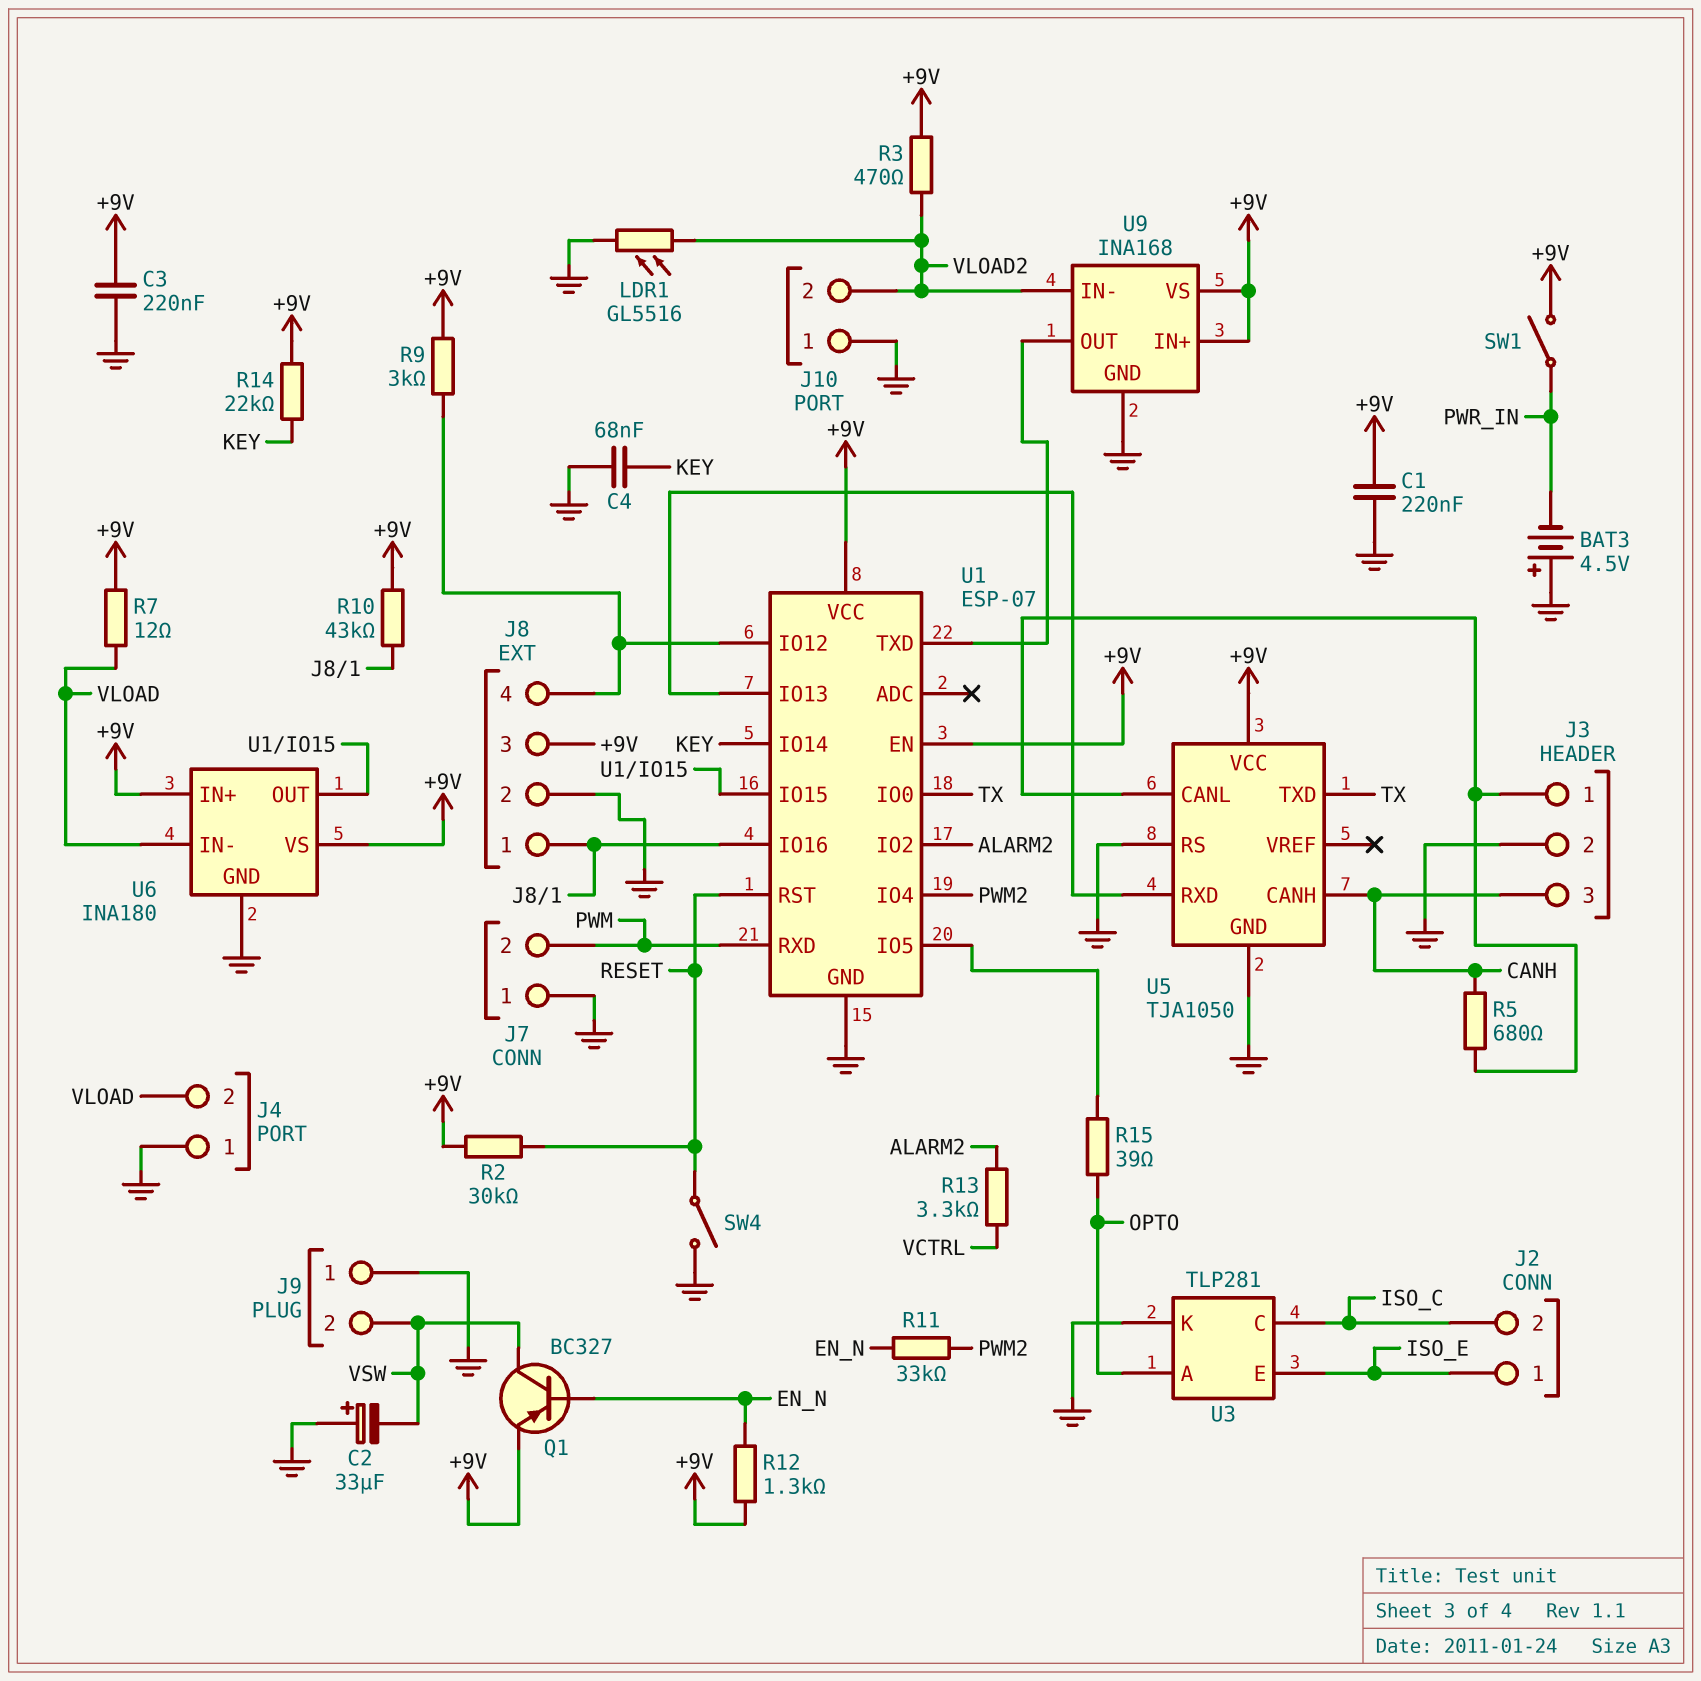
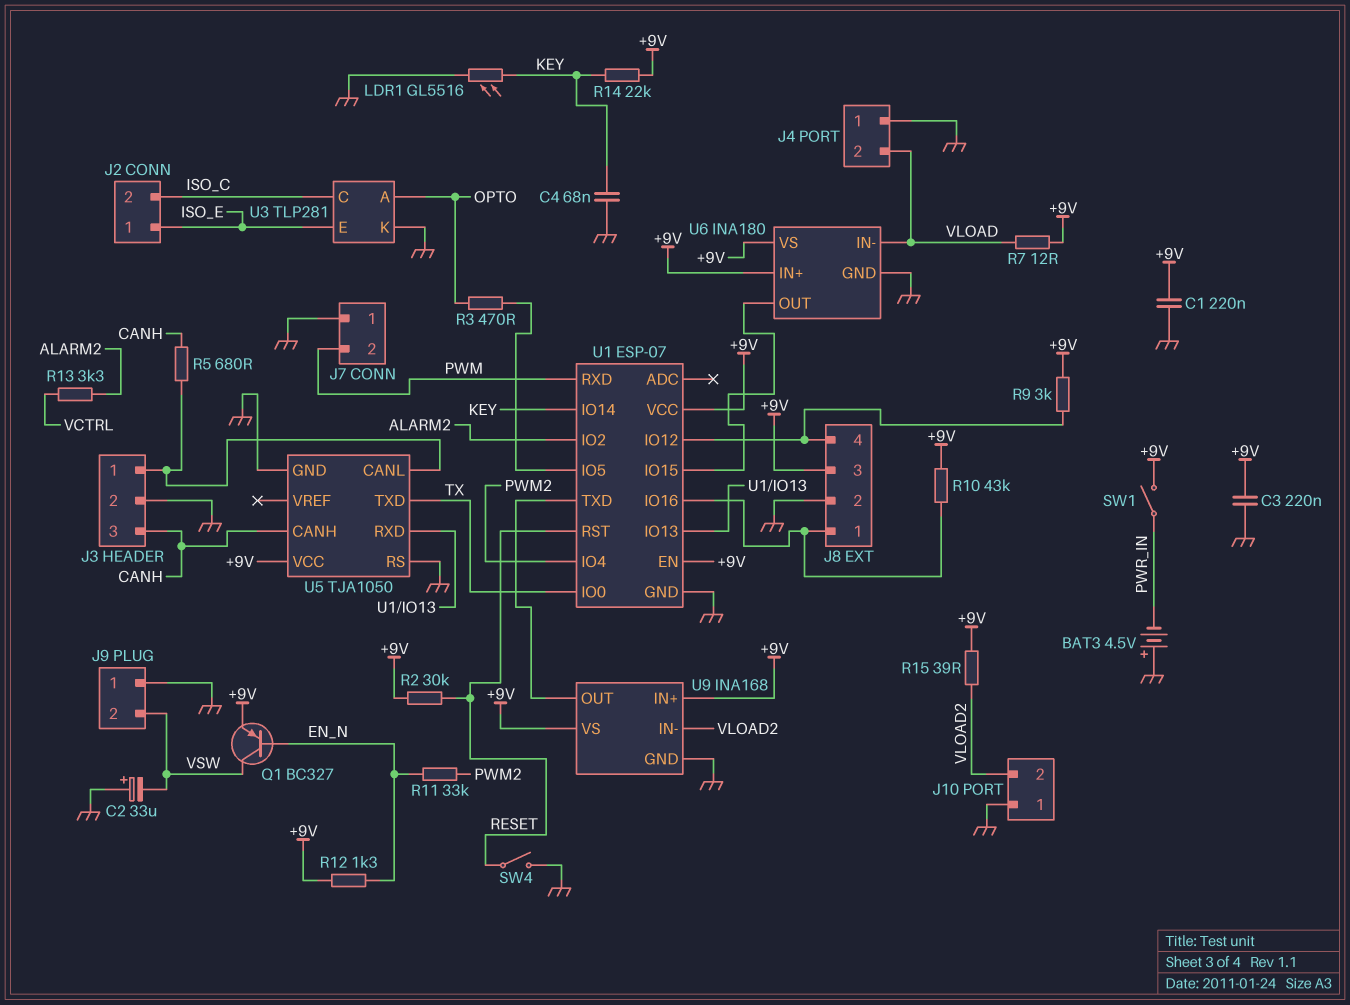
LDR1: GL5516 (GND, VLOAD2) -> GL5516 (GND, KEY)
R3: 470 (+9V, VLOAD2) -> 470 (OPTO, U1/IO5)
R15: 39 (OPTO, U1/IO5) -> 39 (+9V, VLOAD2)

